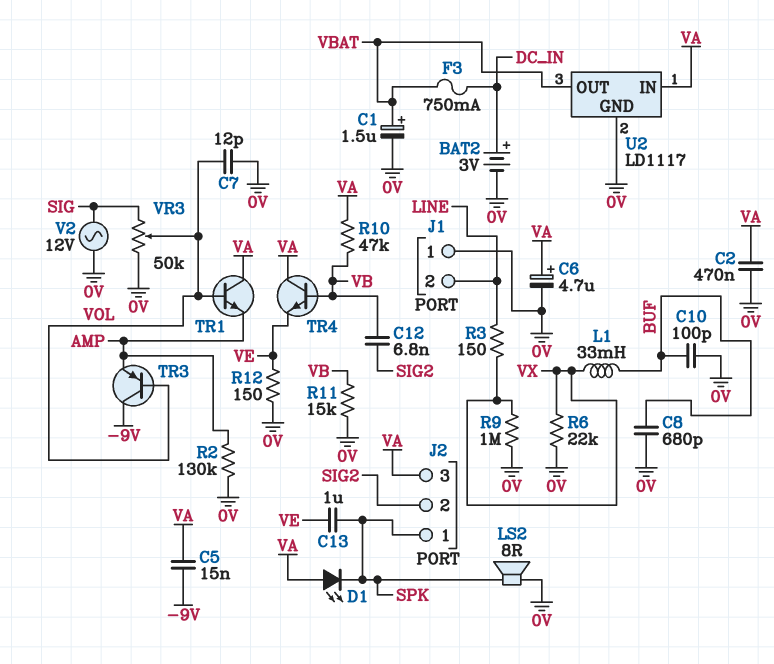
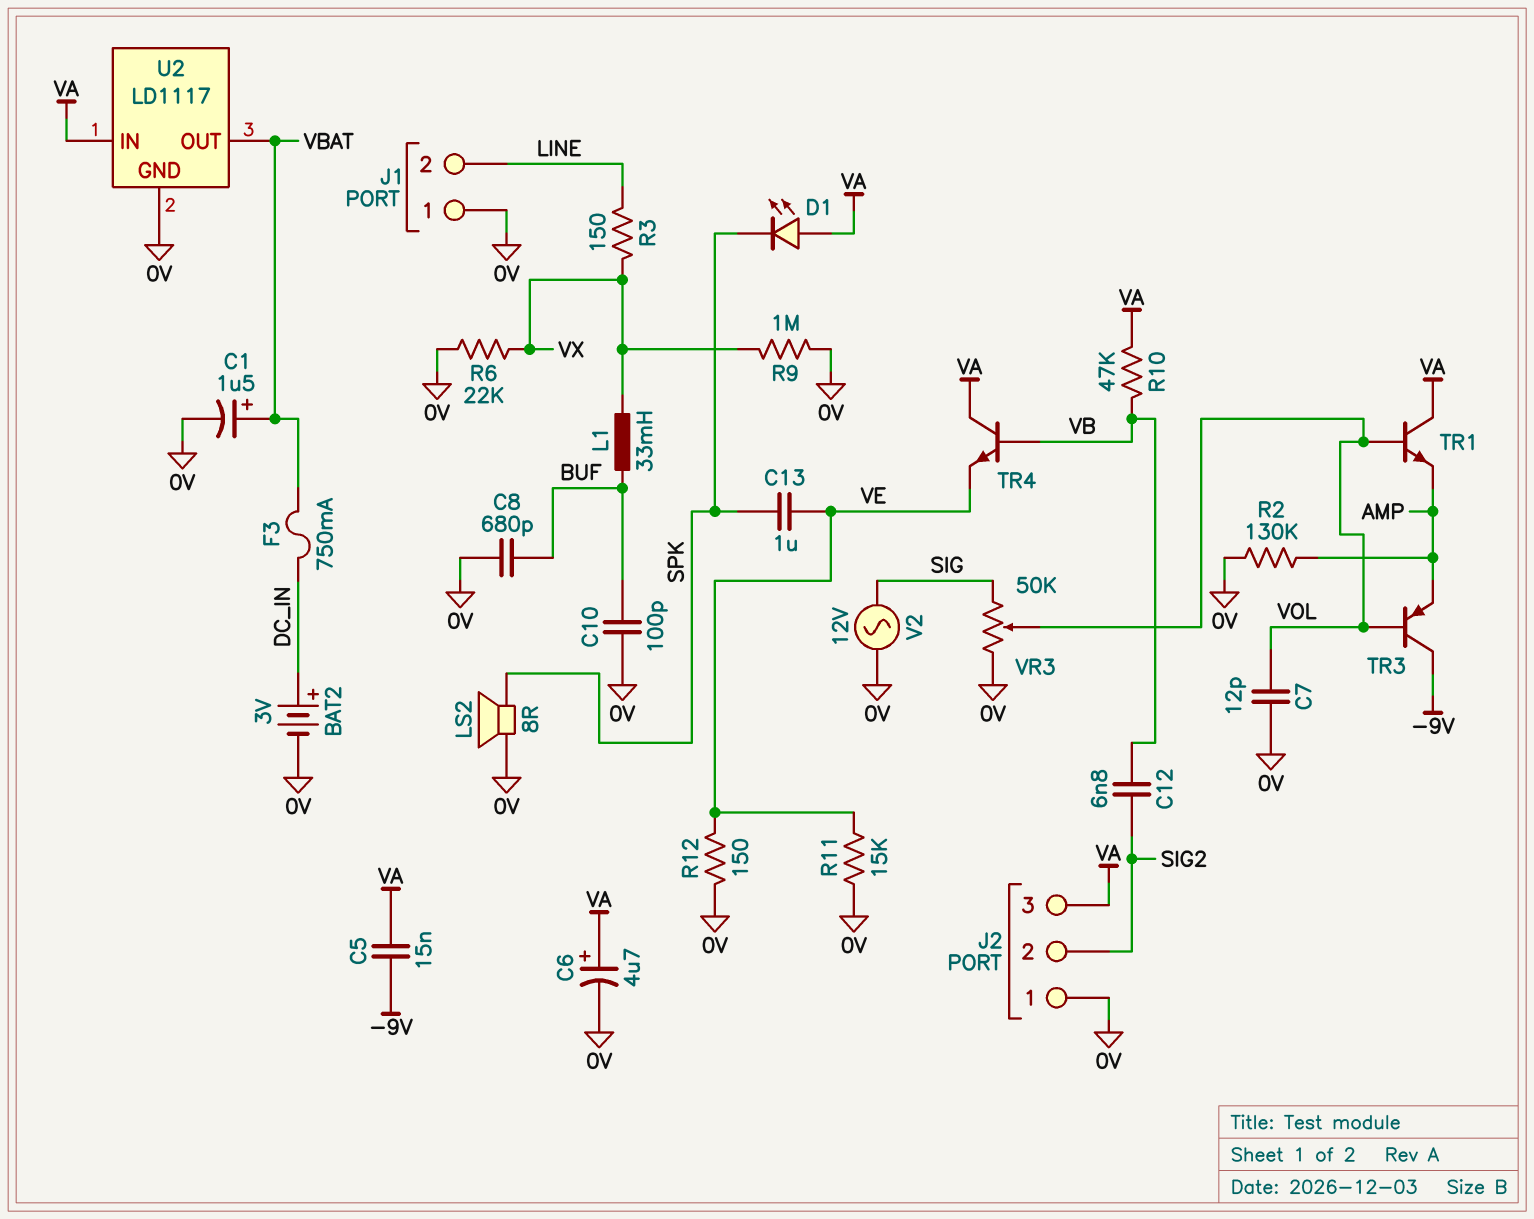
C2: 470nF (0V, VA) -> none
J2 pin 1: SPK -> 0V
R11: 15k (0V, VB) -> 15k (0V, VE)

